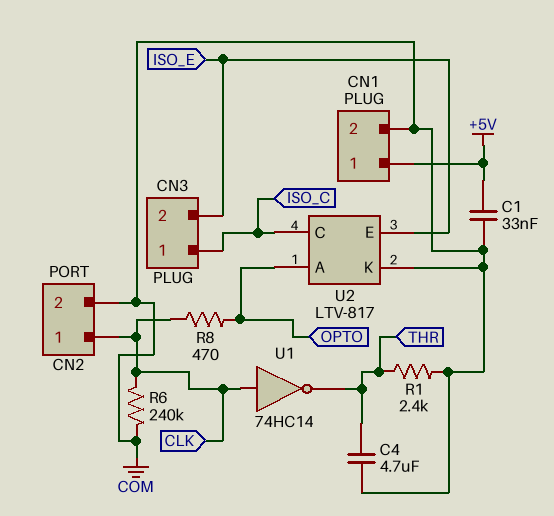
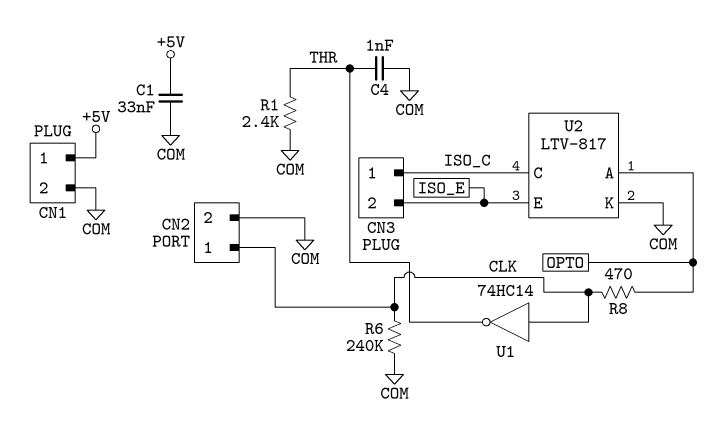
C4: 4.7uF (COM, THR) -> 1nF (COM, THR)

